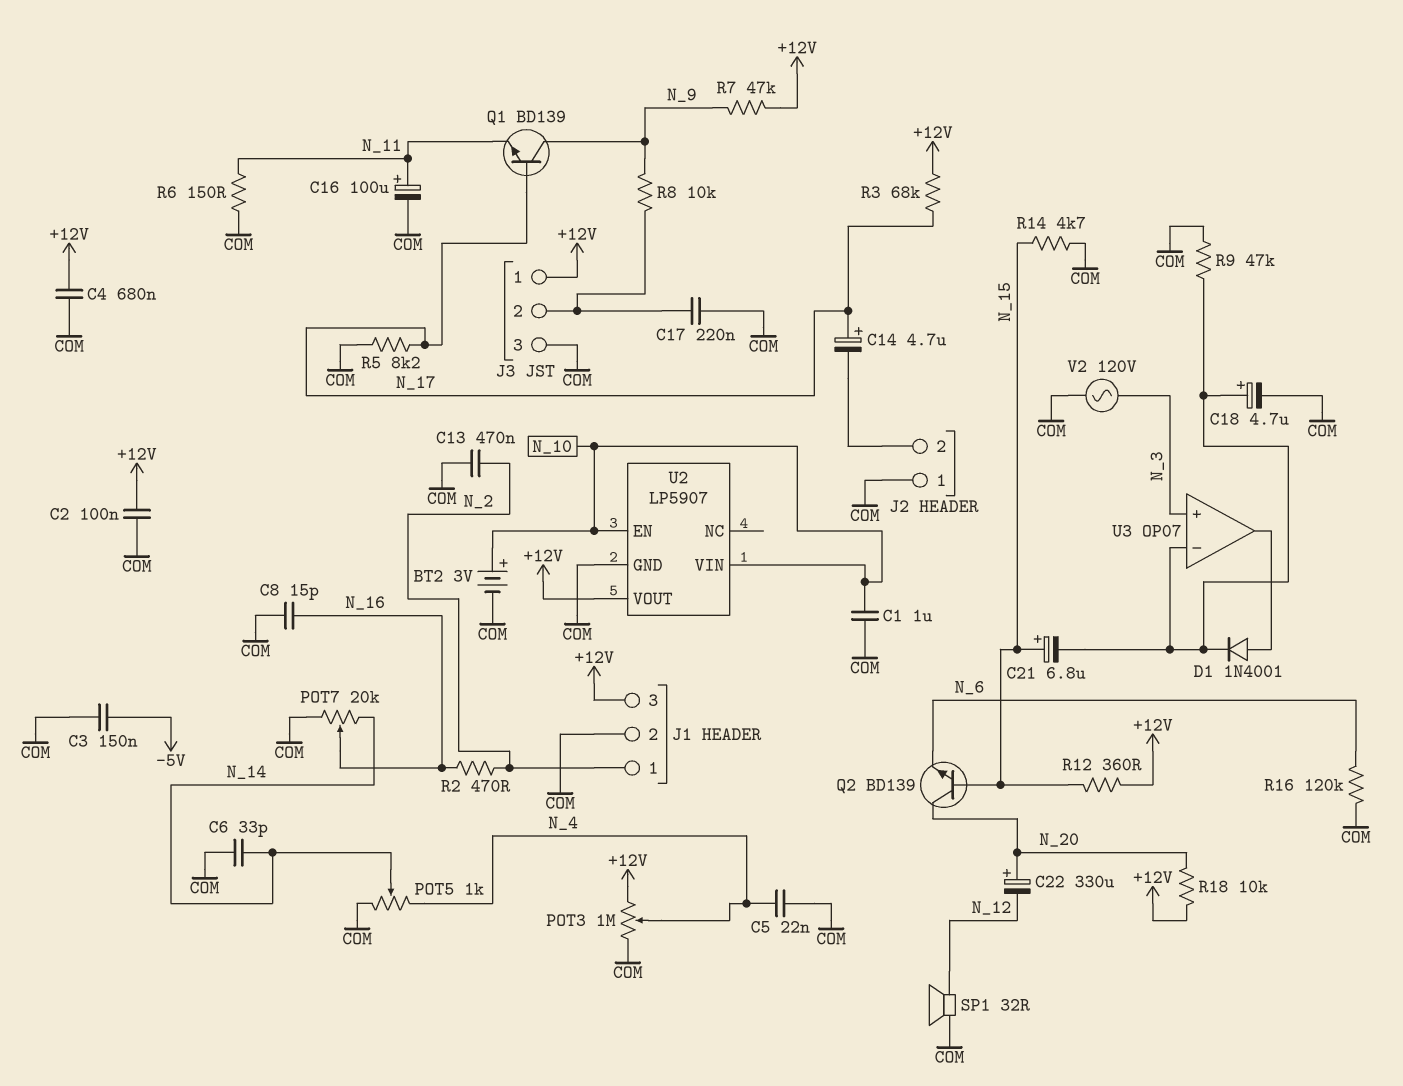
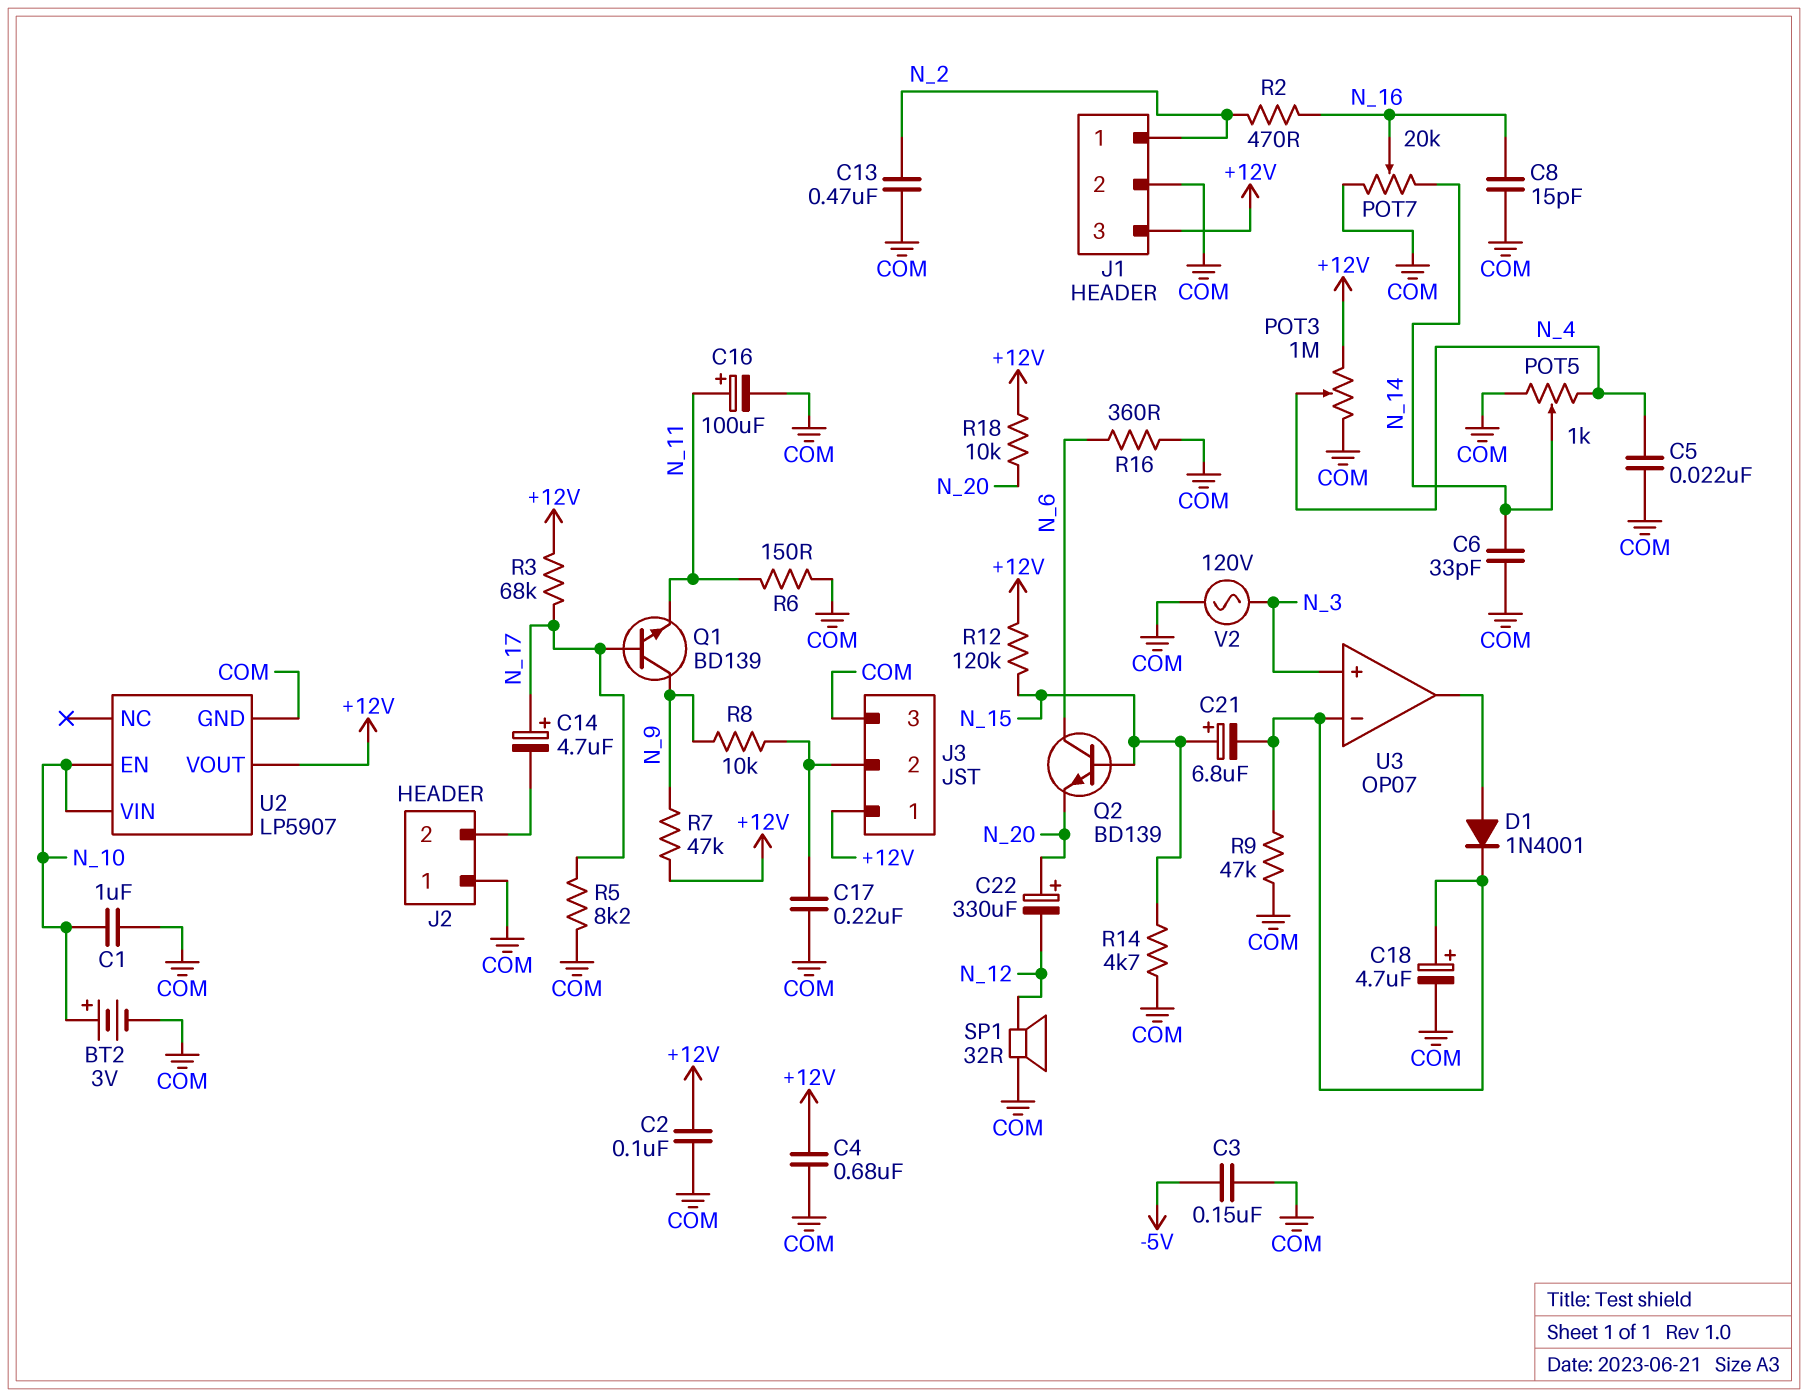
Q2: NPN BD139 (B N_15, C N_20, E N_6) -> NPN BD139 (B N_15, C N_6, E N_20)
R12: 360 (+12V, N_15) -> 120k (+12V, N_15)
R16: 120k (COM, N_6) -> 360 (COM, N_6)

